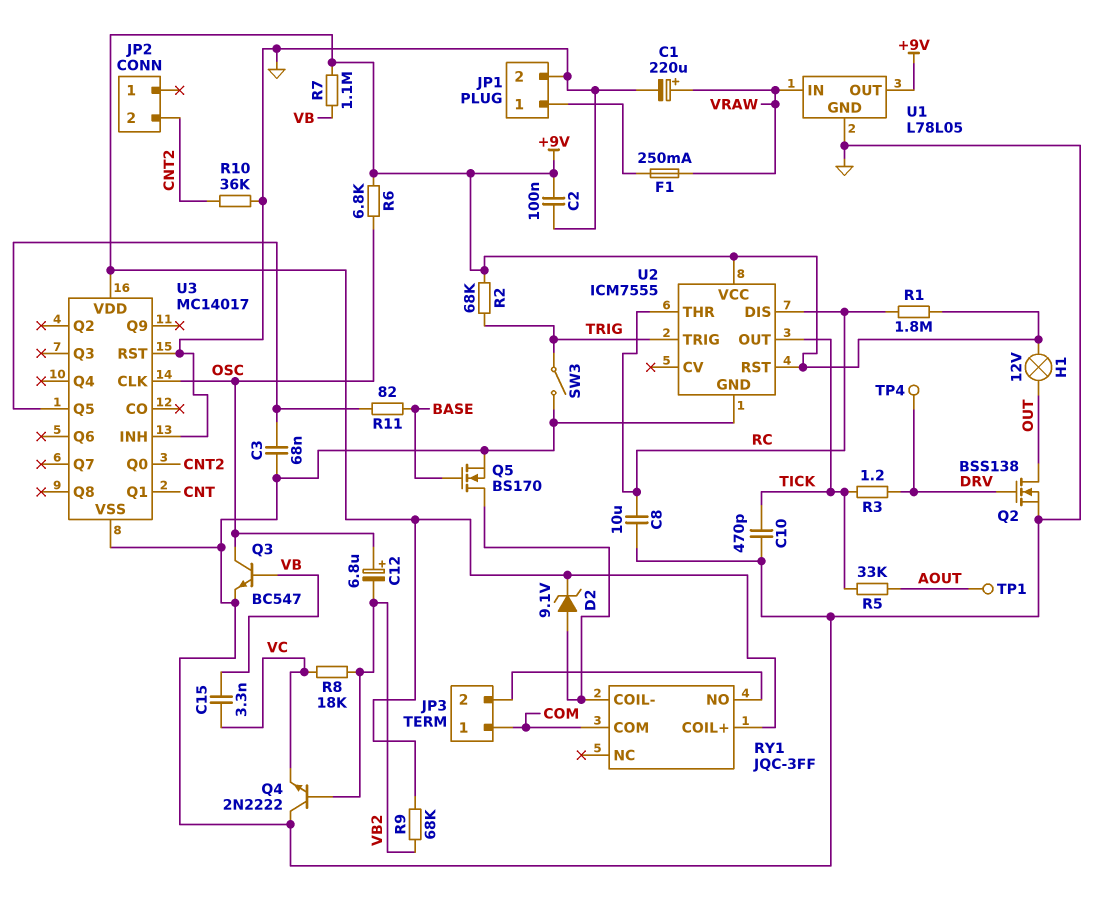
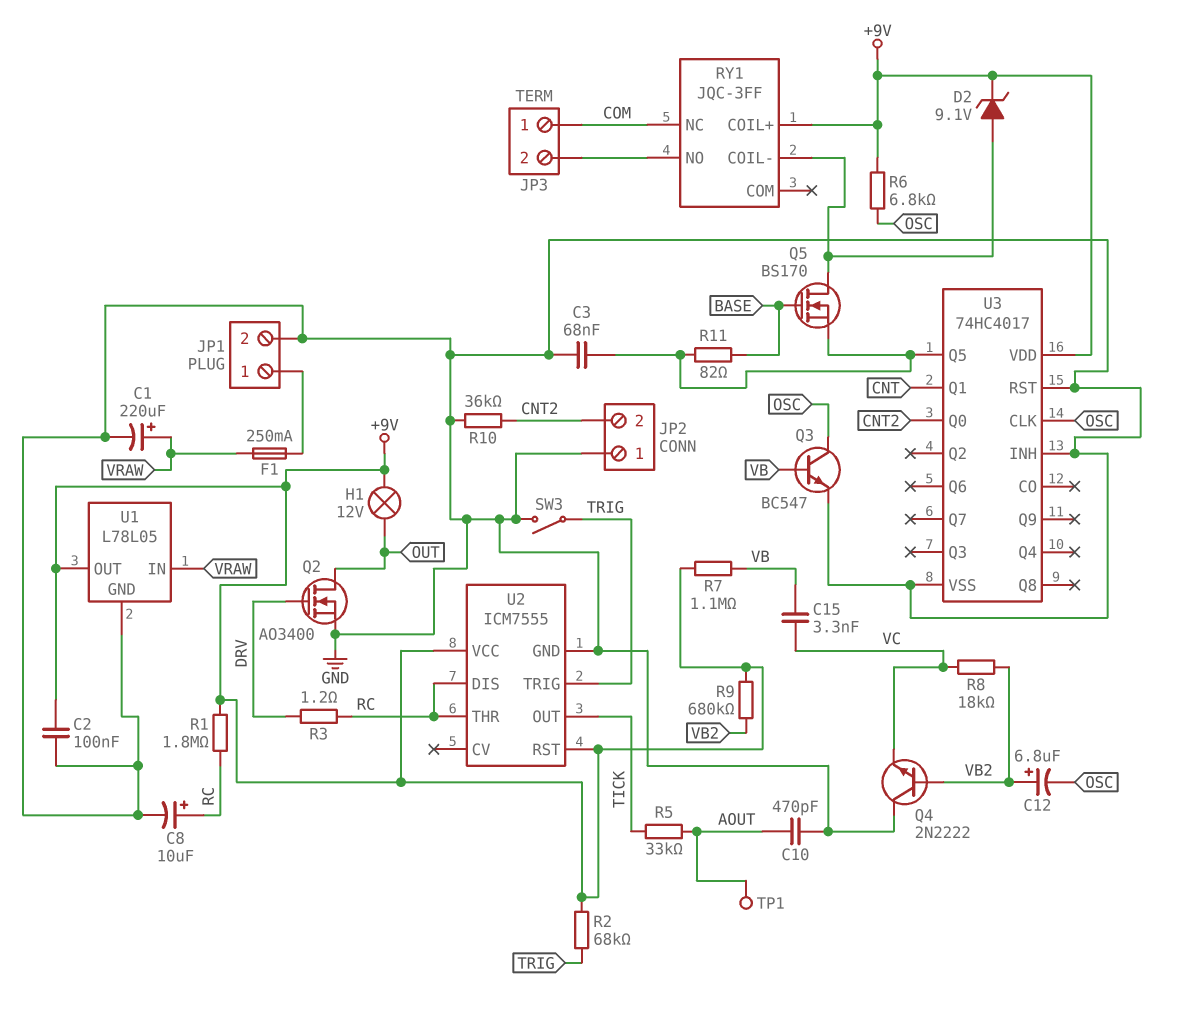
C8: 10uF (GND, RC) -> 10uF (plus RC, minus GND)
C10: 470pF (GND, TICK) -> 470pF (AOUT, GND)
C12: 6.8uF (plus OSC, minus VB2) -> 6.8uF (plus VB2, minus OSC)
JP2 pin 1: none -> GND
Q2: NMOS BSS138 (G DRV, D OUT, S GND) -> NMOS AO3400 (G DRV, D OUT, S GND)
Q5: NMOS BS170 (G BASE, D RY1/COIL-, S GND) -> NMOS BS170 (G BASE, D RY1/COIL-, S U3/Q5)
R3: 1.2 (DRV, TICK) -> 1.2 (DRV, RC)
R9: 68k (+9V, VB2) -> 680k (+9V, VB2)
RY1 pin COM: COM -> none
RY1 pin NC: none -> COM
TP4: test point (DRV) -> none
U3: MC14017 -> 74HC4017

